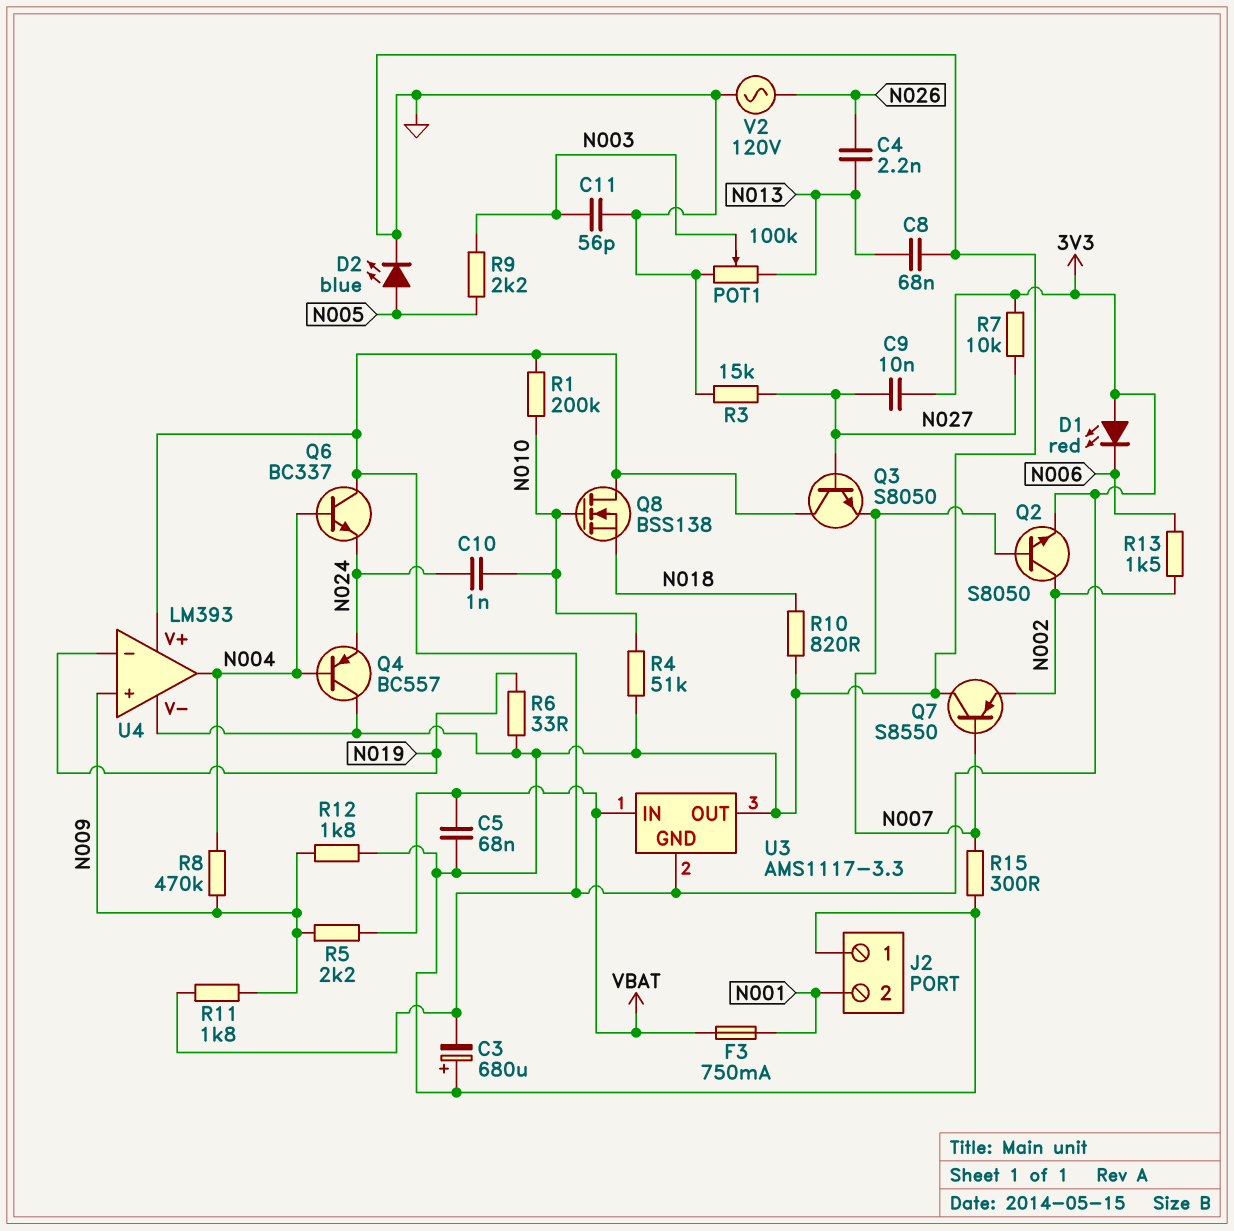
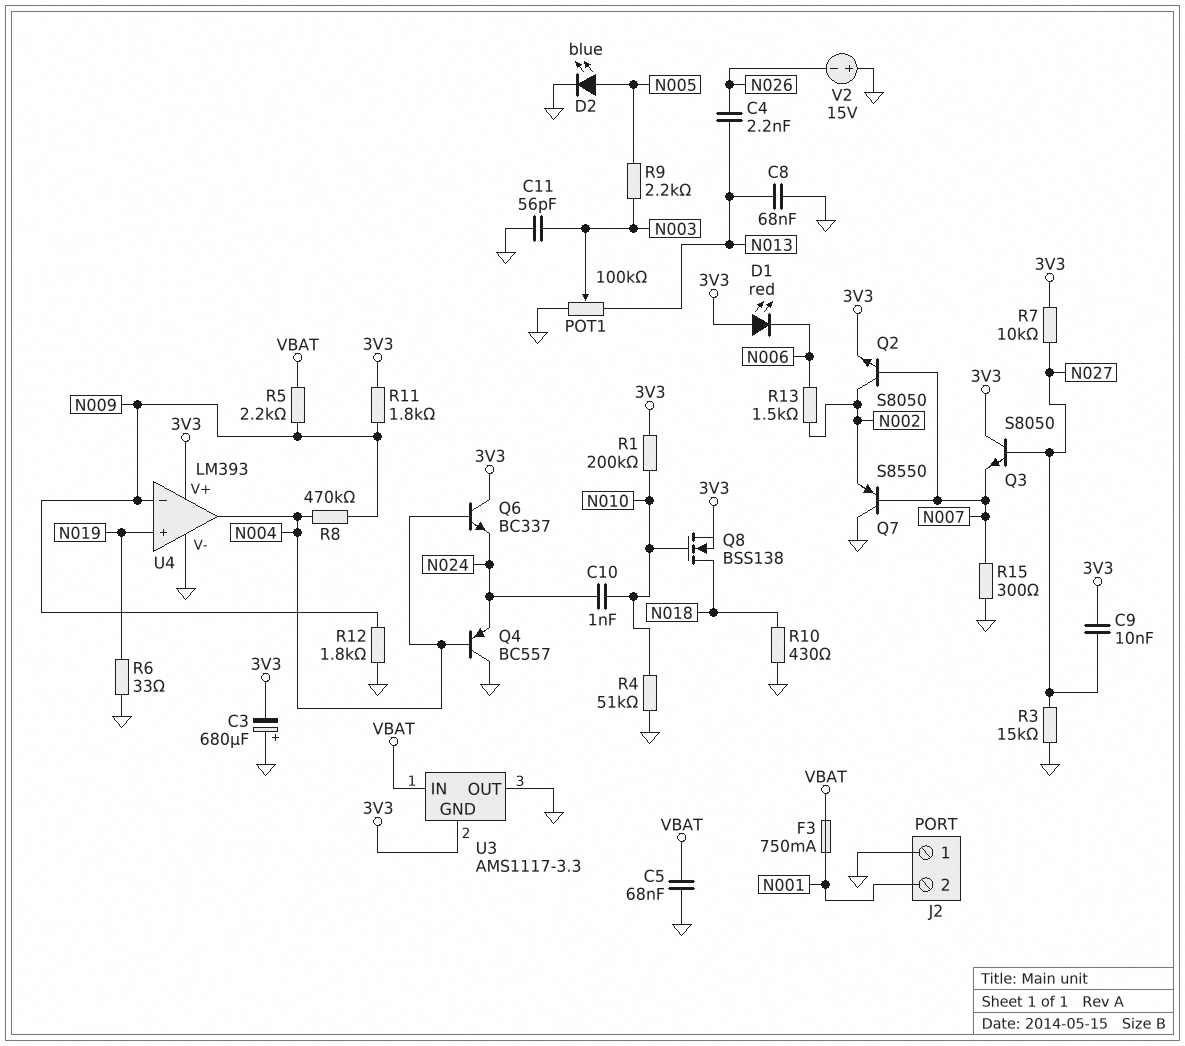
Q8: NMOS BSS138 (G N010, D 3V3, S N018) -> NMOS BSS138 (G N010, D N018, S 3V3)
R10: 820 (GND, N018) -> 430 (GND, N018)
U4 pin in+: N009 -> N019
U4 pin in-: N019 -> N009
V2: AC 120V (GND, N026) -> 15V (plus GND, minus N026)

